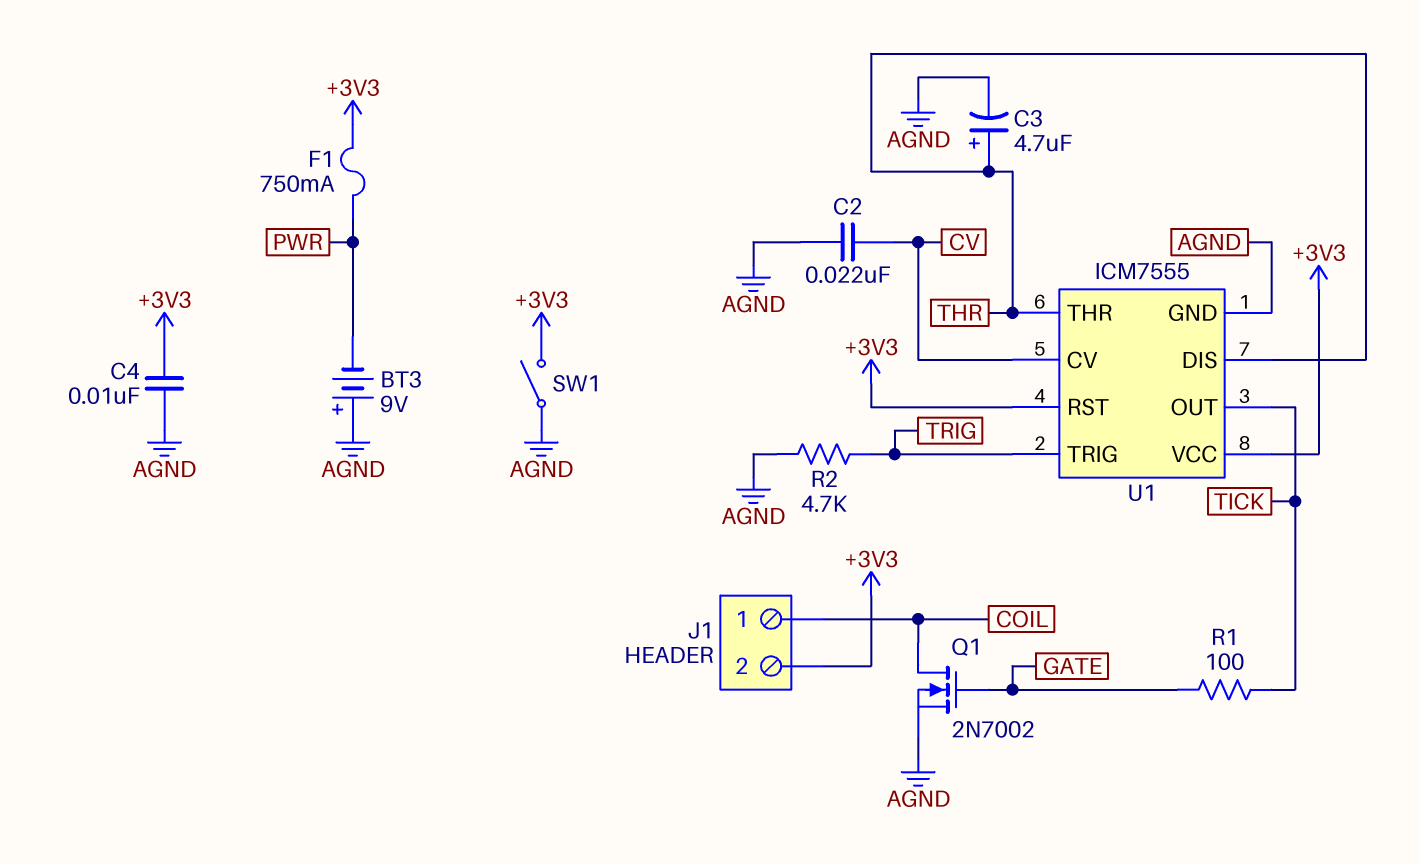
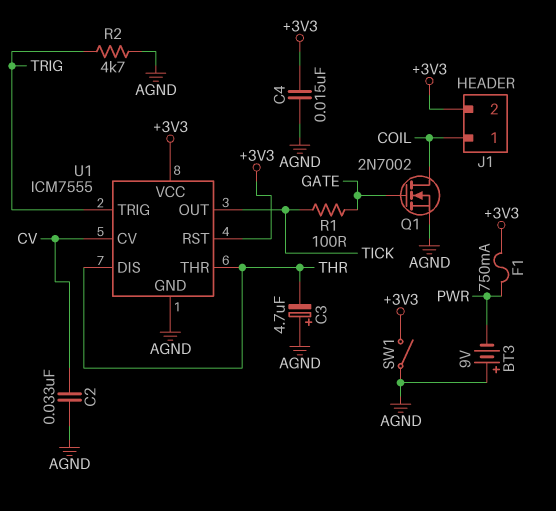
C2: 22nF (AGND, CV) -> 33nF (AGND, CV)
C3: 4.7uF (plus THR, minus AGND) -> 4.7uF (plus AGND, minus THR)
C4: 10nF (+3V3, AGND) -> 15nF (+3V3, AGND)

